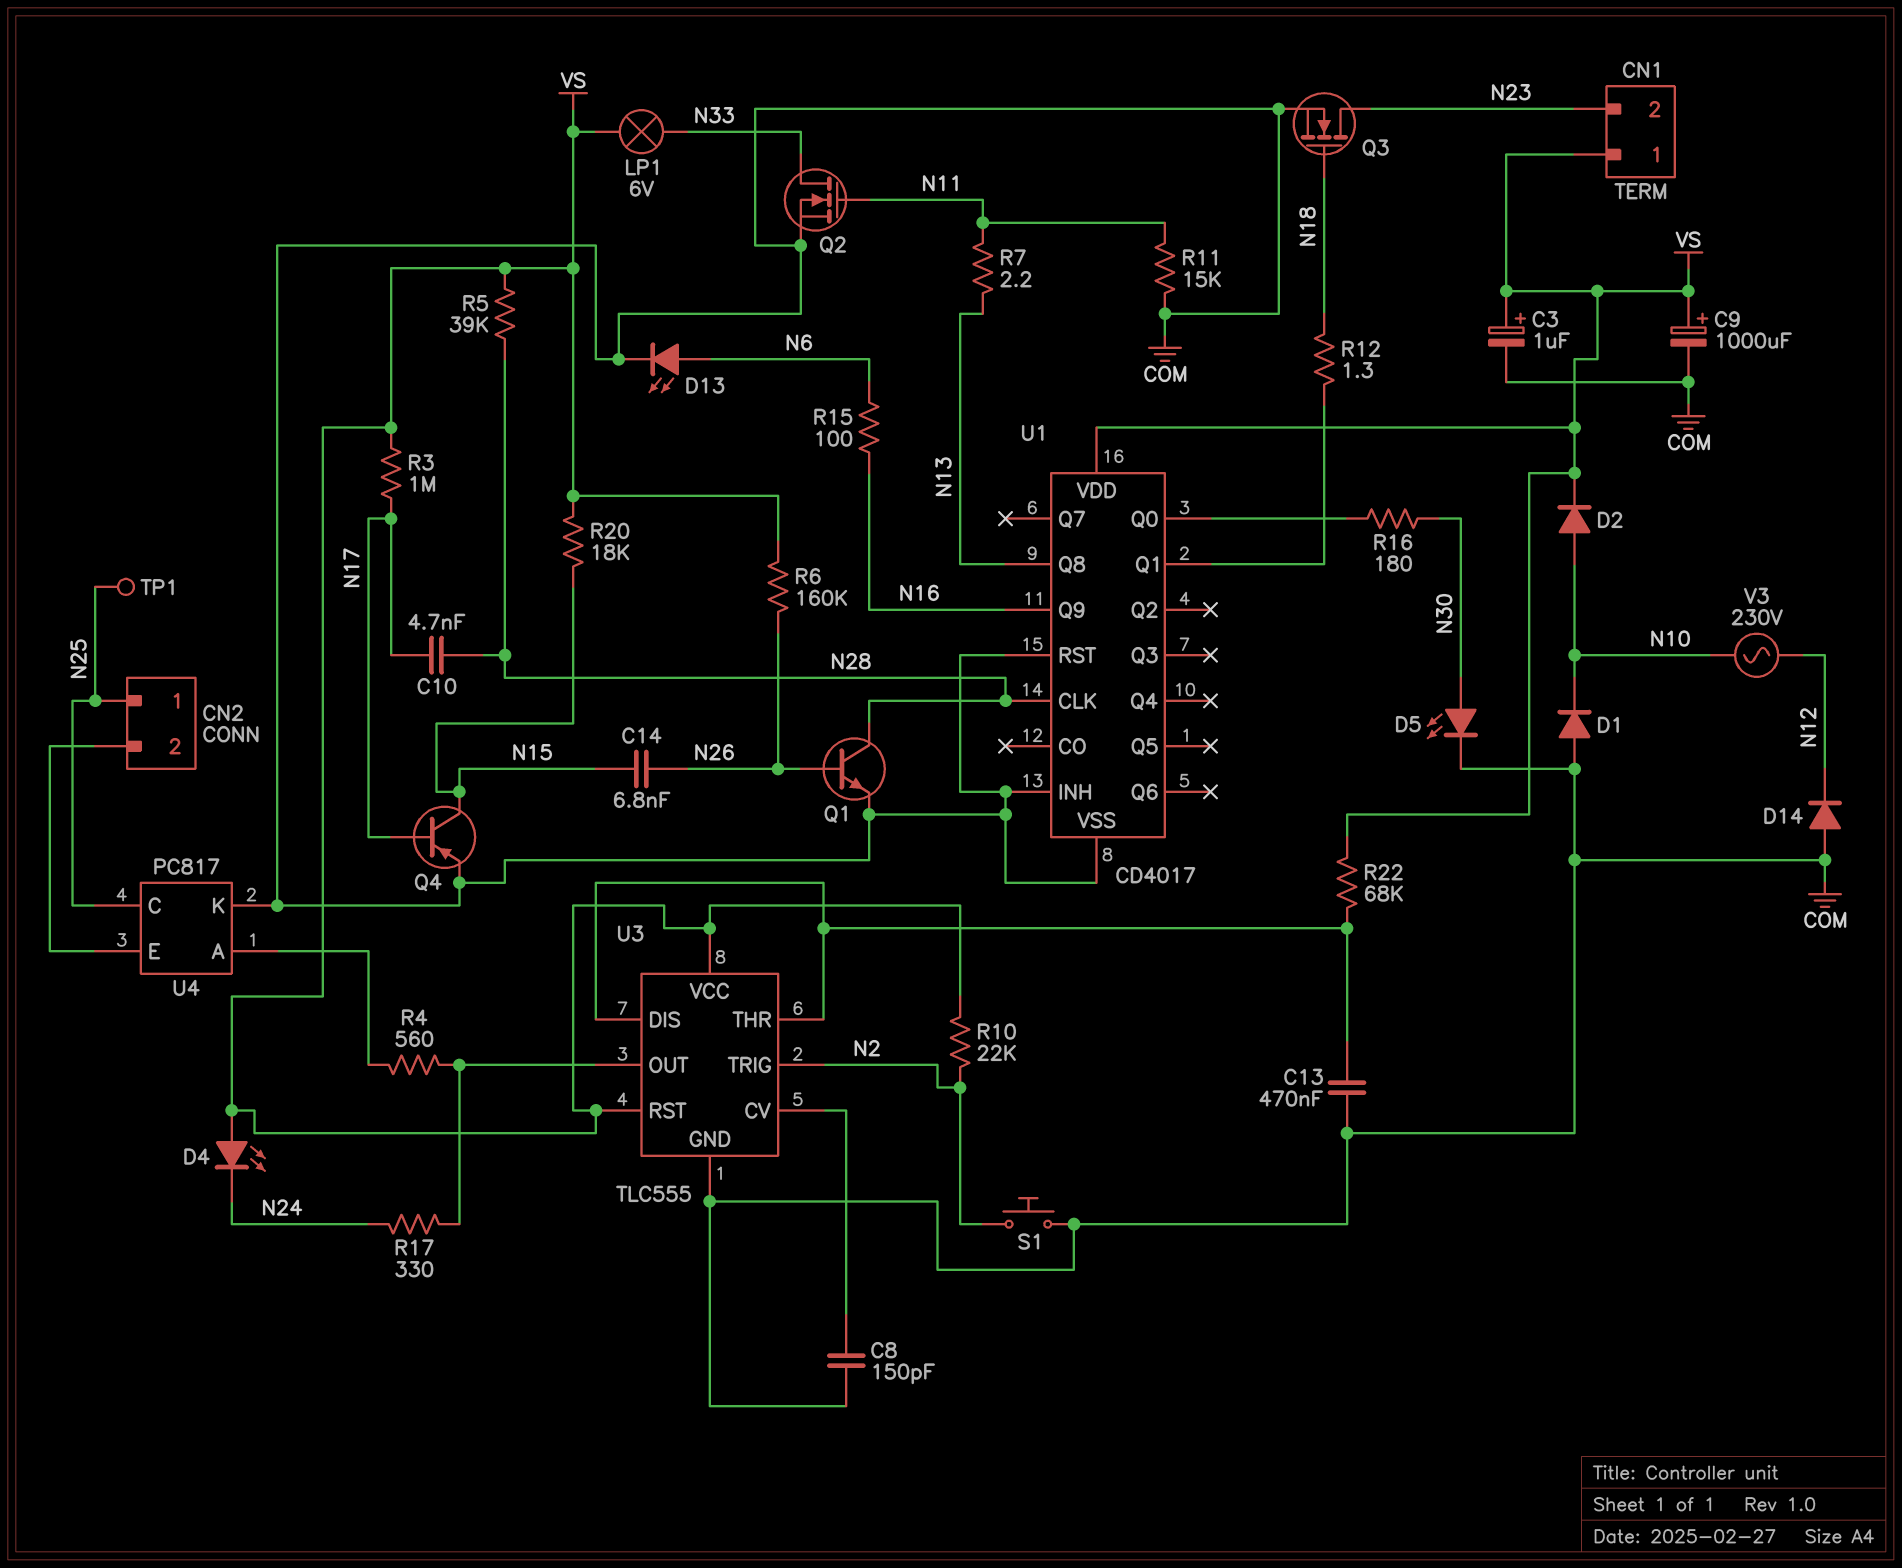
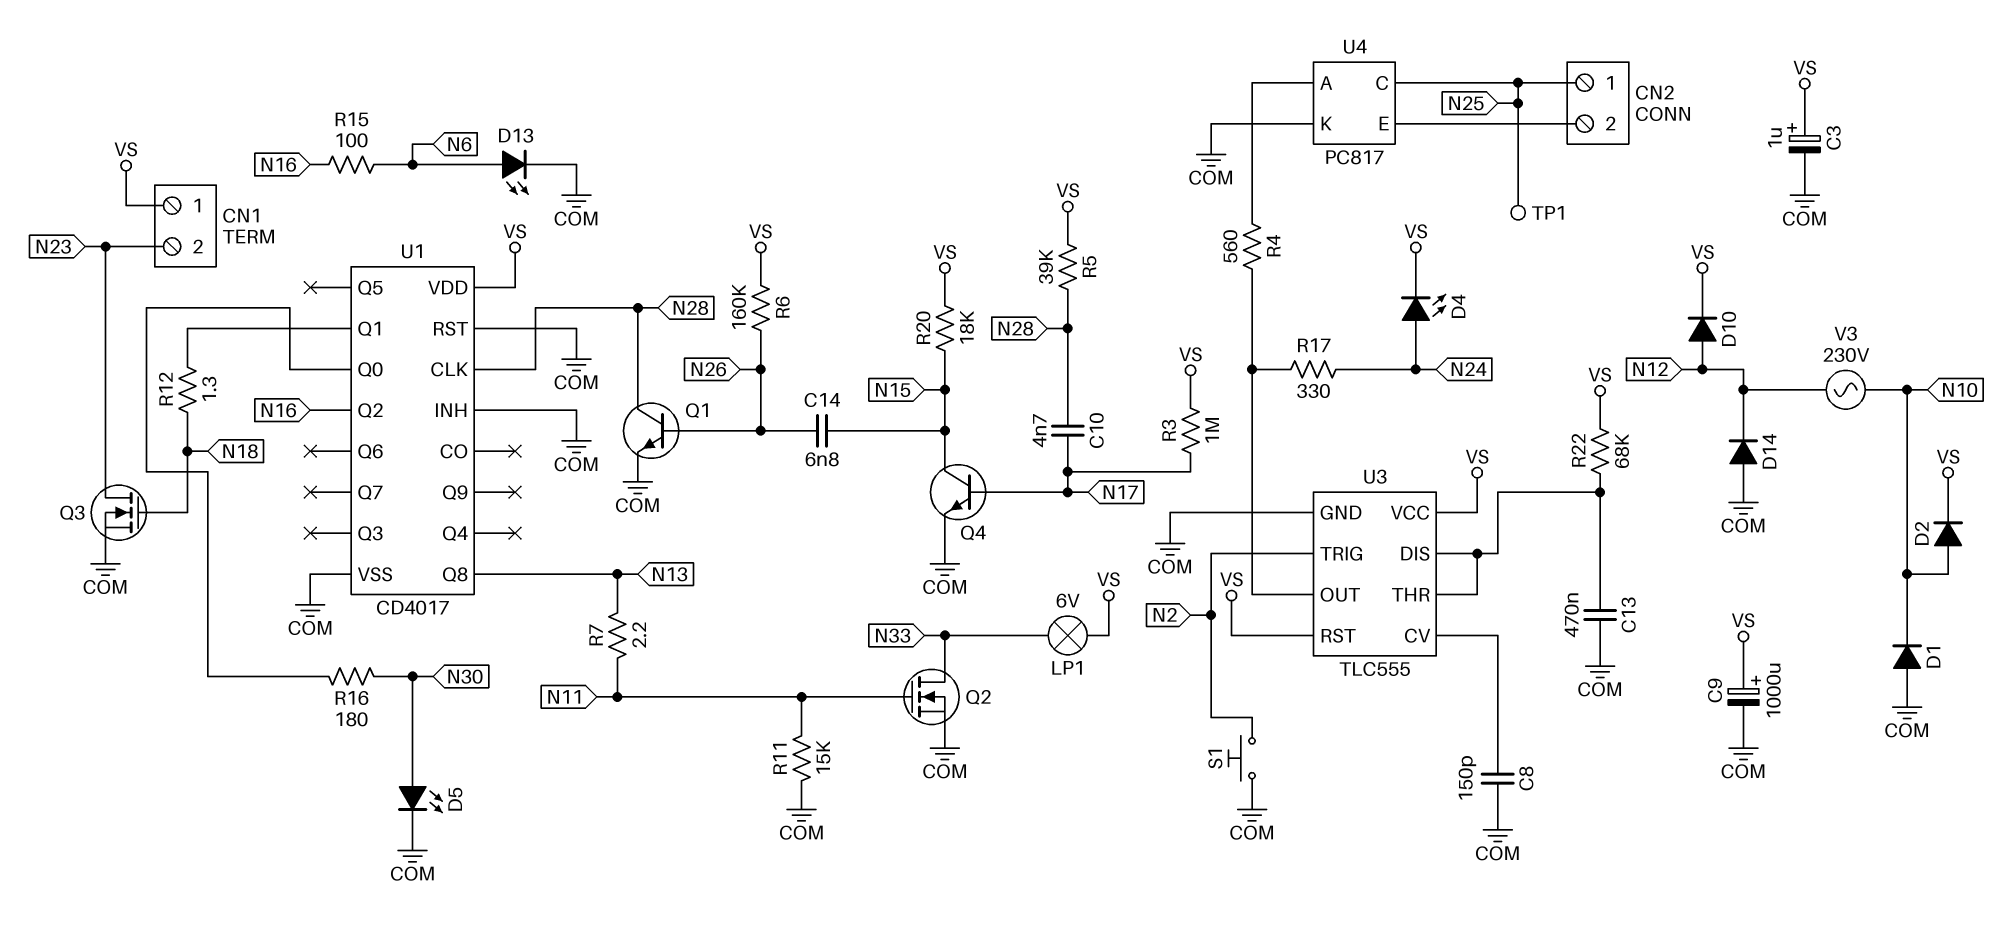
D4: LED (A VS, K N24) -> LED (A N24, K VS)
D10: none -> diode (A N12, K VS)
Q4: PNP (B N17, C N15, E COM) -> NPN (B N17, C N15, E COM)
R10: 22k (N2, VS) -> none
U1 pin Q2: none -> N16
U1 pin Q9: N16 -> none

